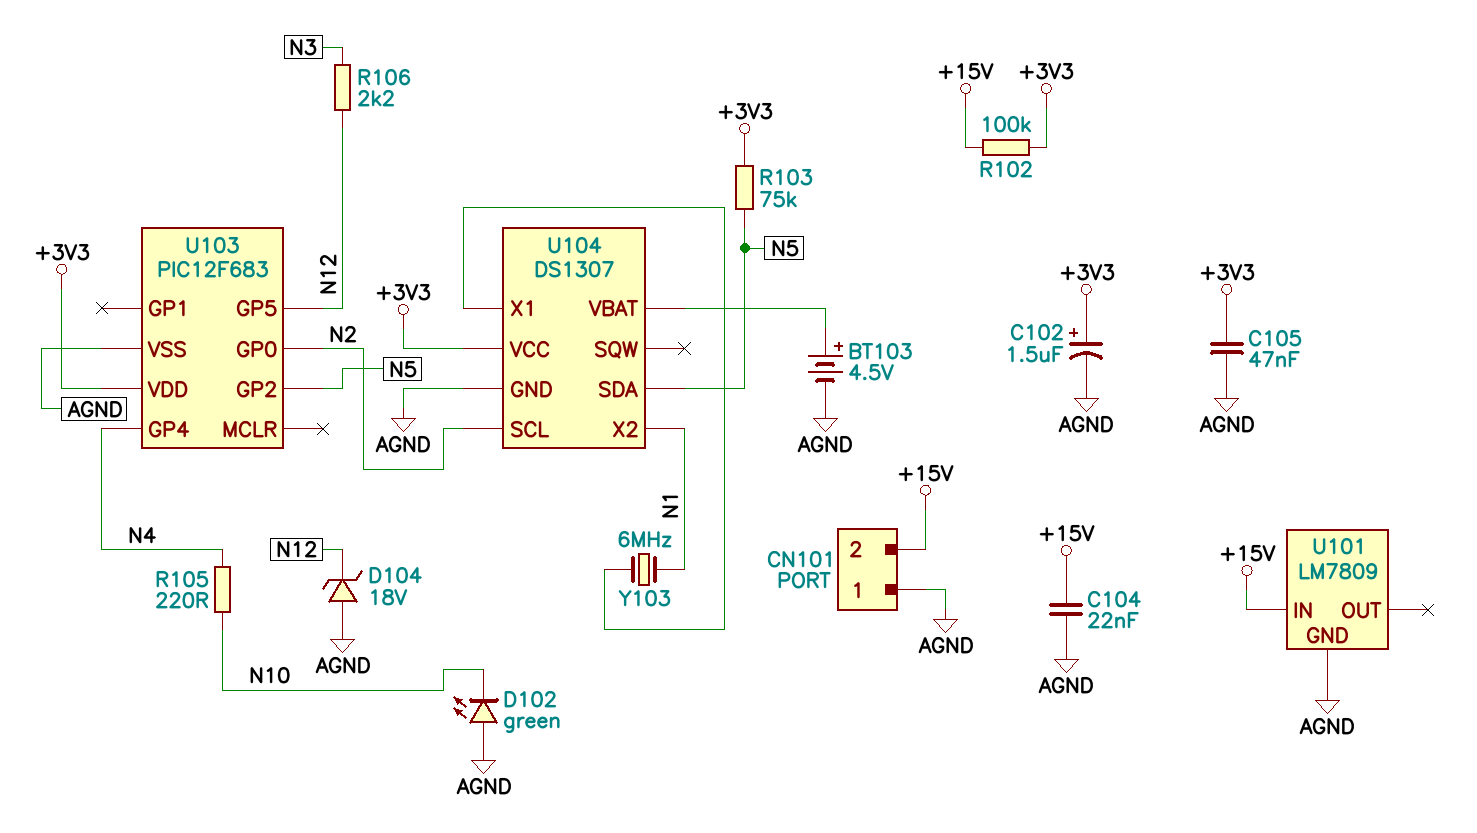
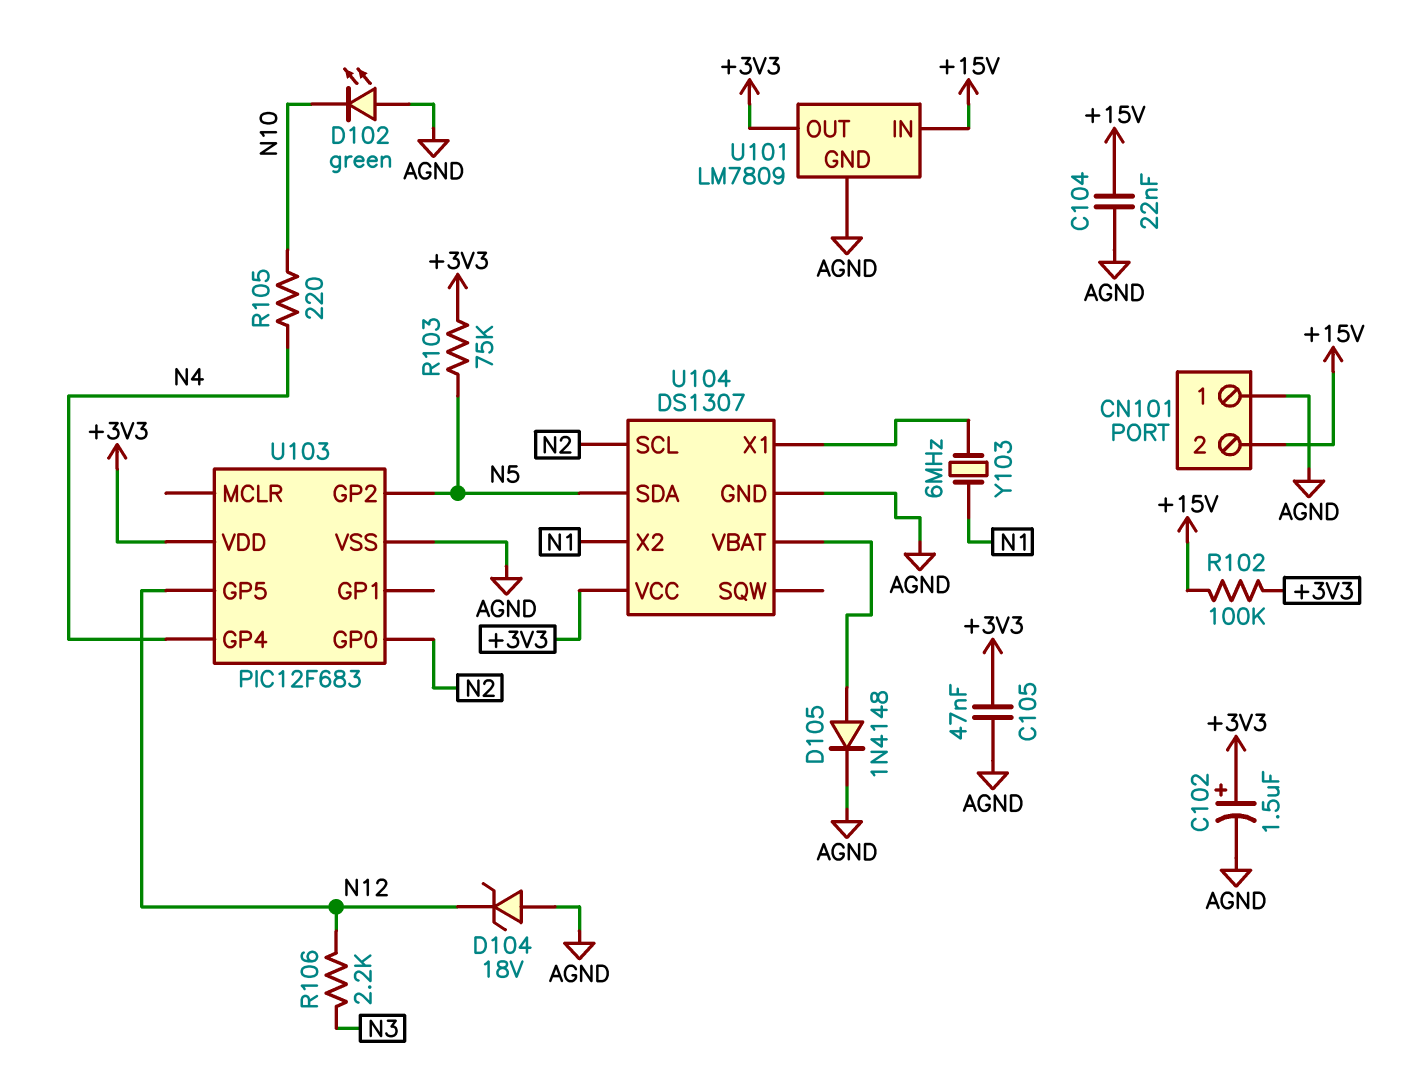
BT103: 4.5V (plus U104/VBAT, minus AGND) -> none
D105: none -> diode 1N4148 (A U104/VBAT, K AGND)
U101 pin OUT: none -> +3V3

